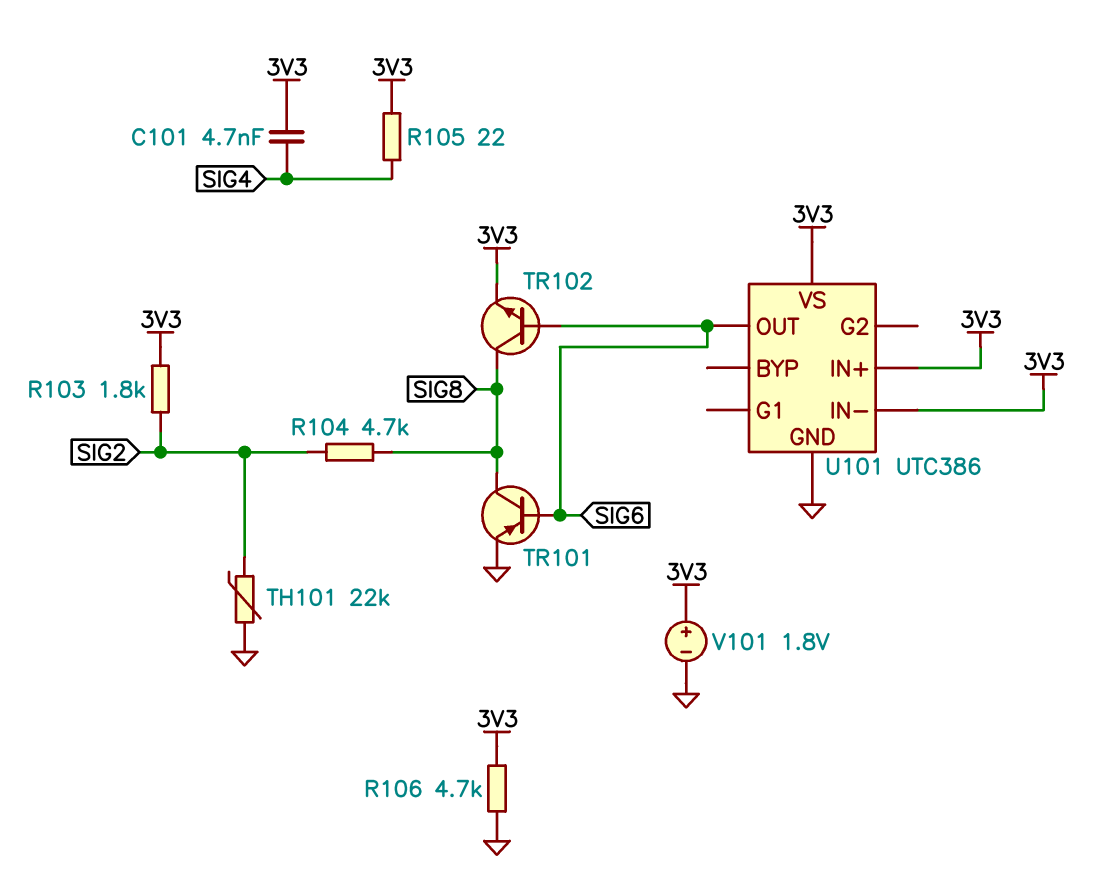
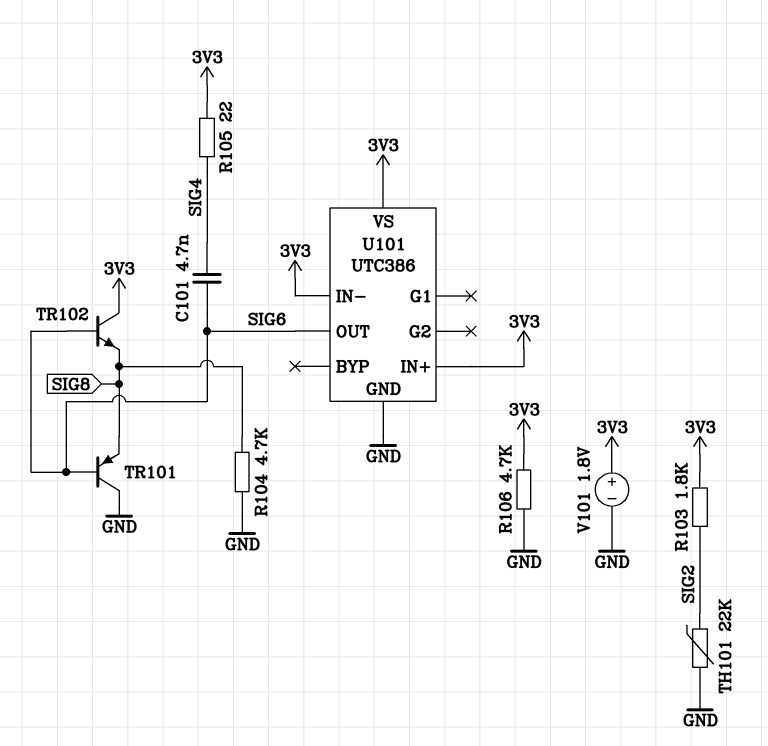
C101: 4.7nF (3V3, SIG4) -> 4.7nF (SIG4, SIG6)
R104: 4.7k (SIG2, SIG8) -> 4.7k (GND, SIG8)
TR101: PNP (B SIG6, C SIG8, E GND) -> PNP (B SIG6, C GND, E SIG8)
TR102: NPN (B SIG6, C SIG8, E 3V3) -> NPN (B SIG6, C 3V3, E SIG8)

